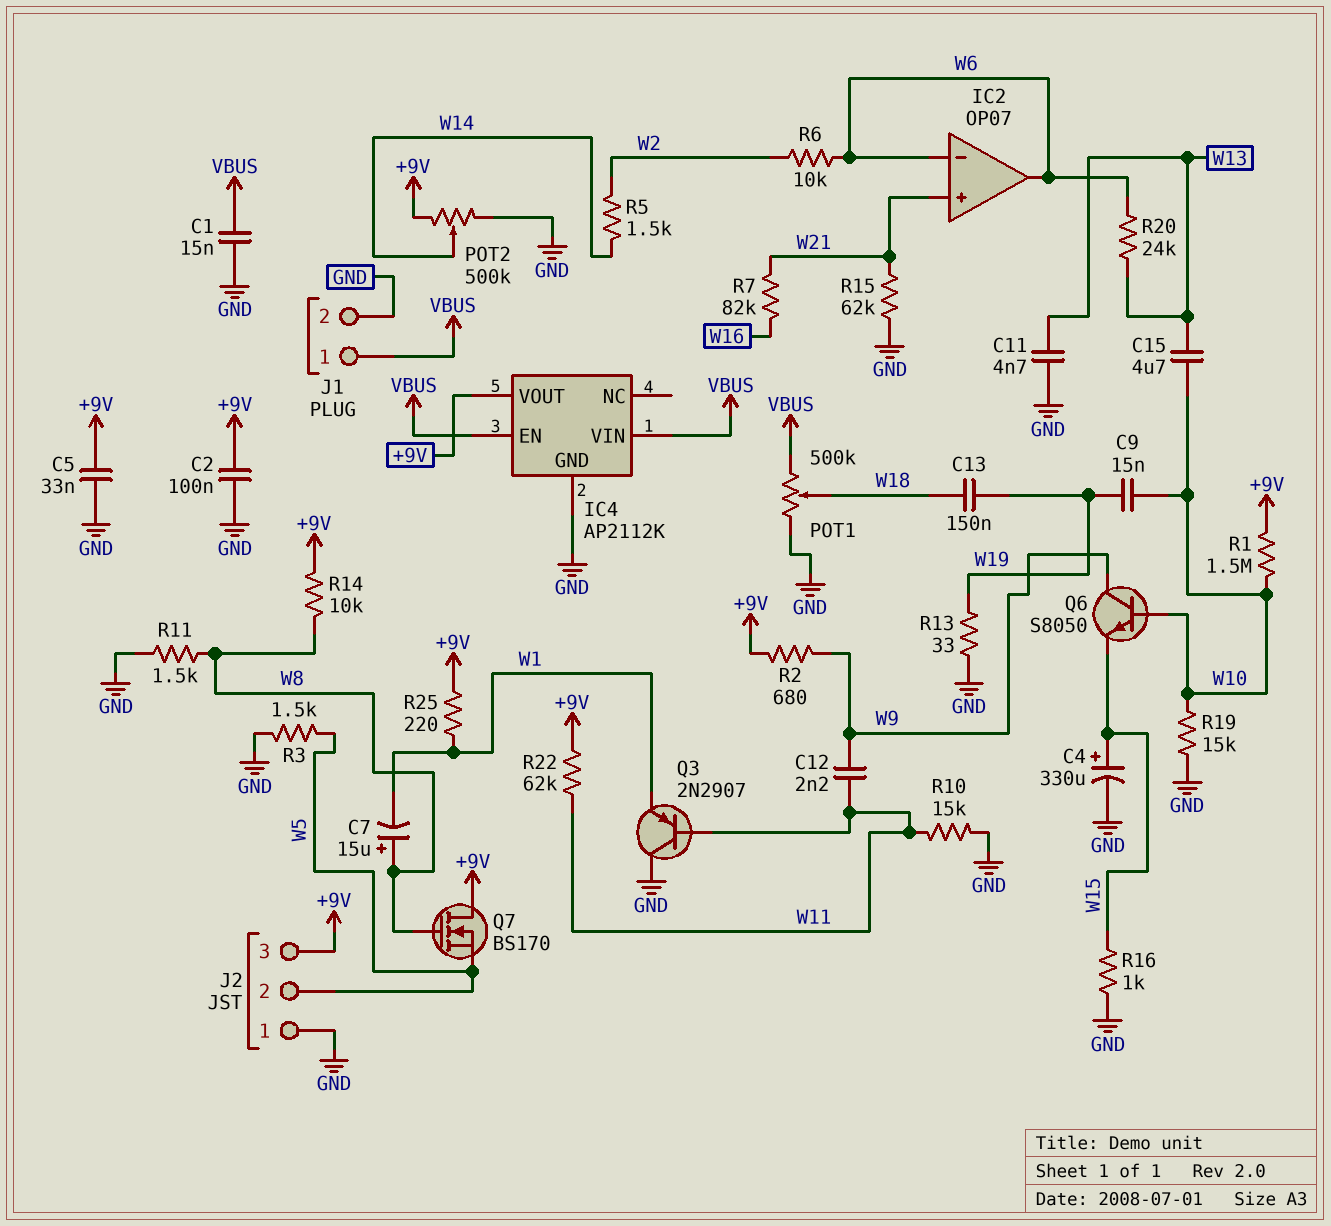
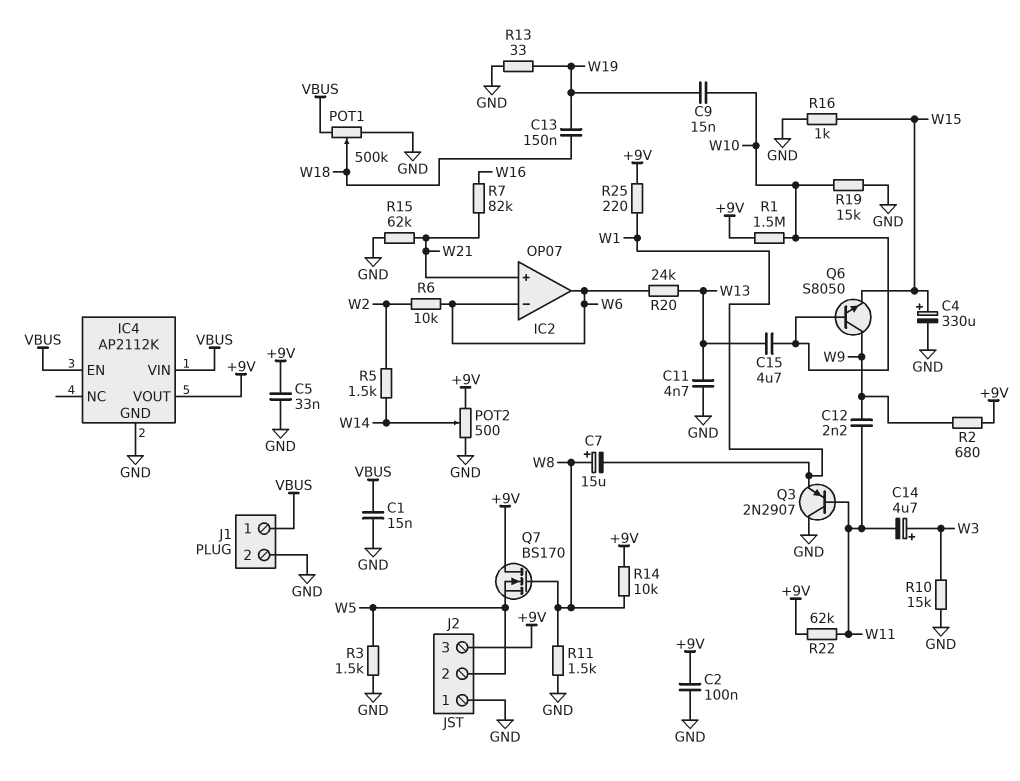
C14: none -> 4.7uF (plus W3, minus W11)
POT2: 500k (+9V, GND, wiper W14) -> 500 (+9V, GND, wiper W14)
R10: 15k (GND, W11) -> 15k (GND, W3)

